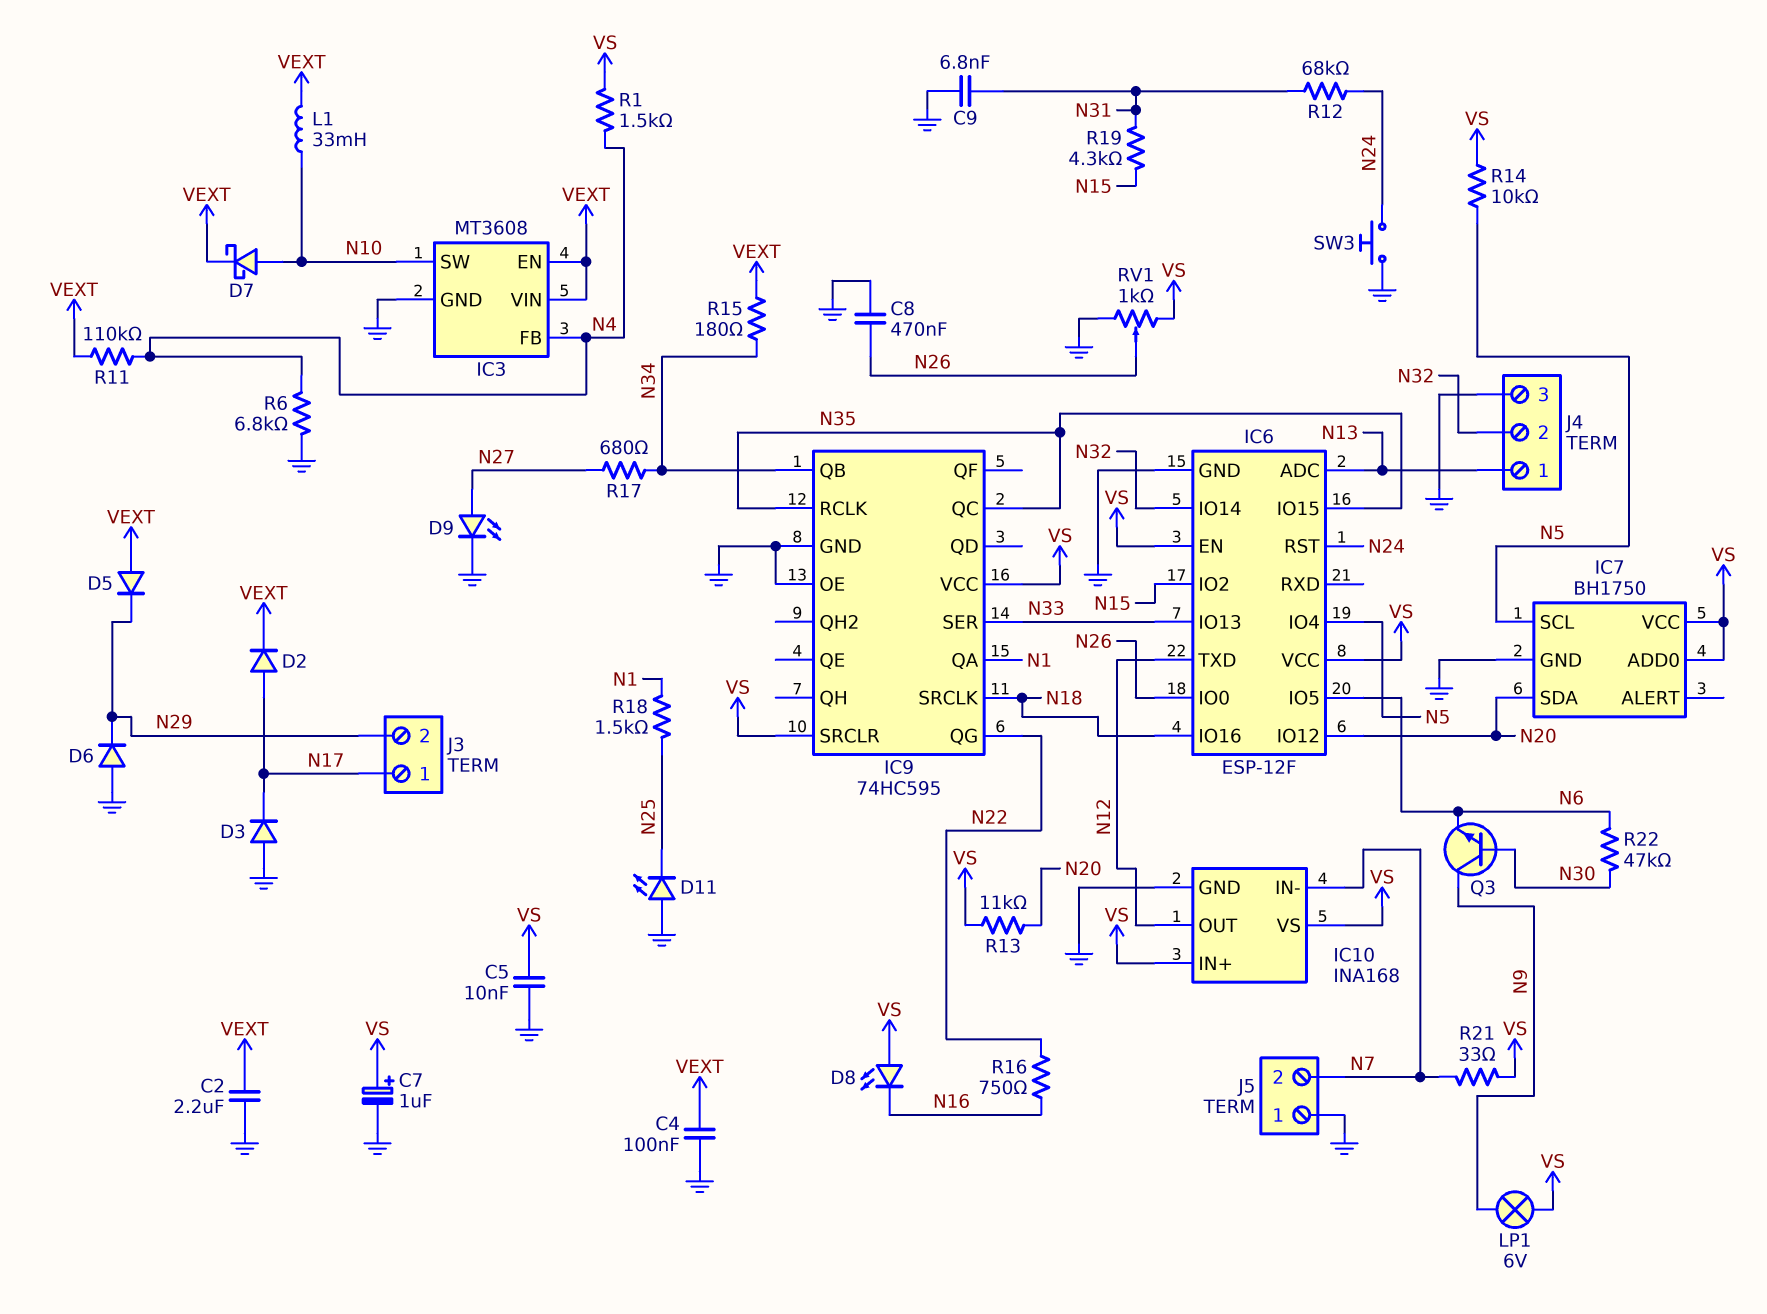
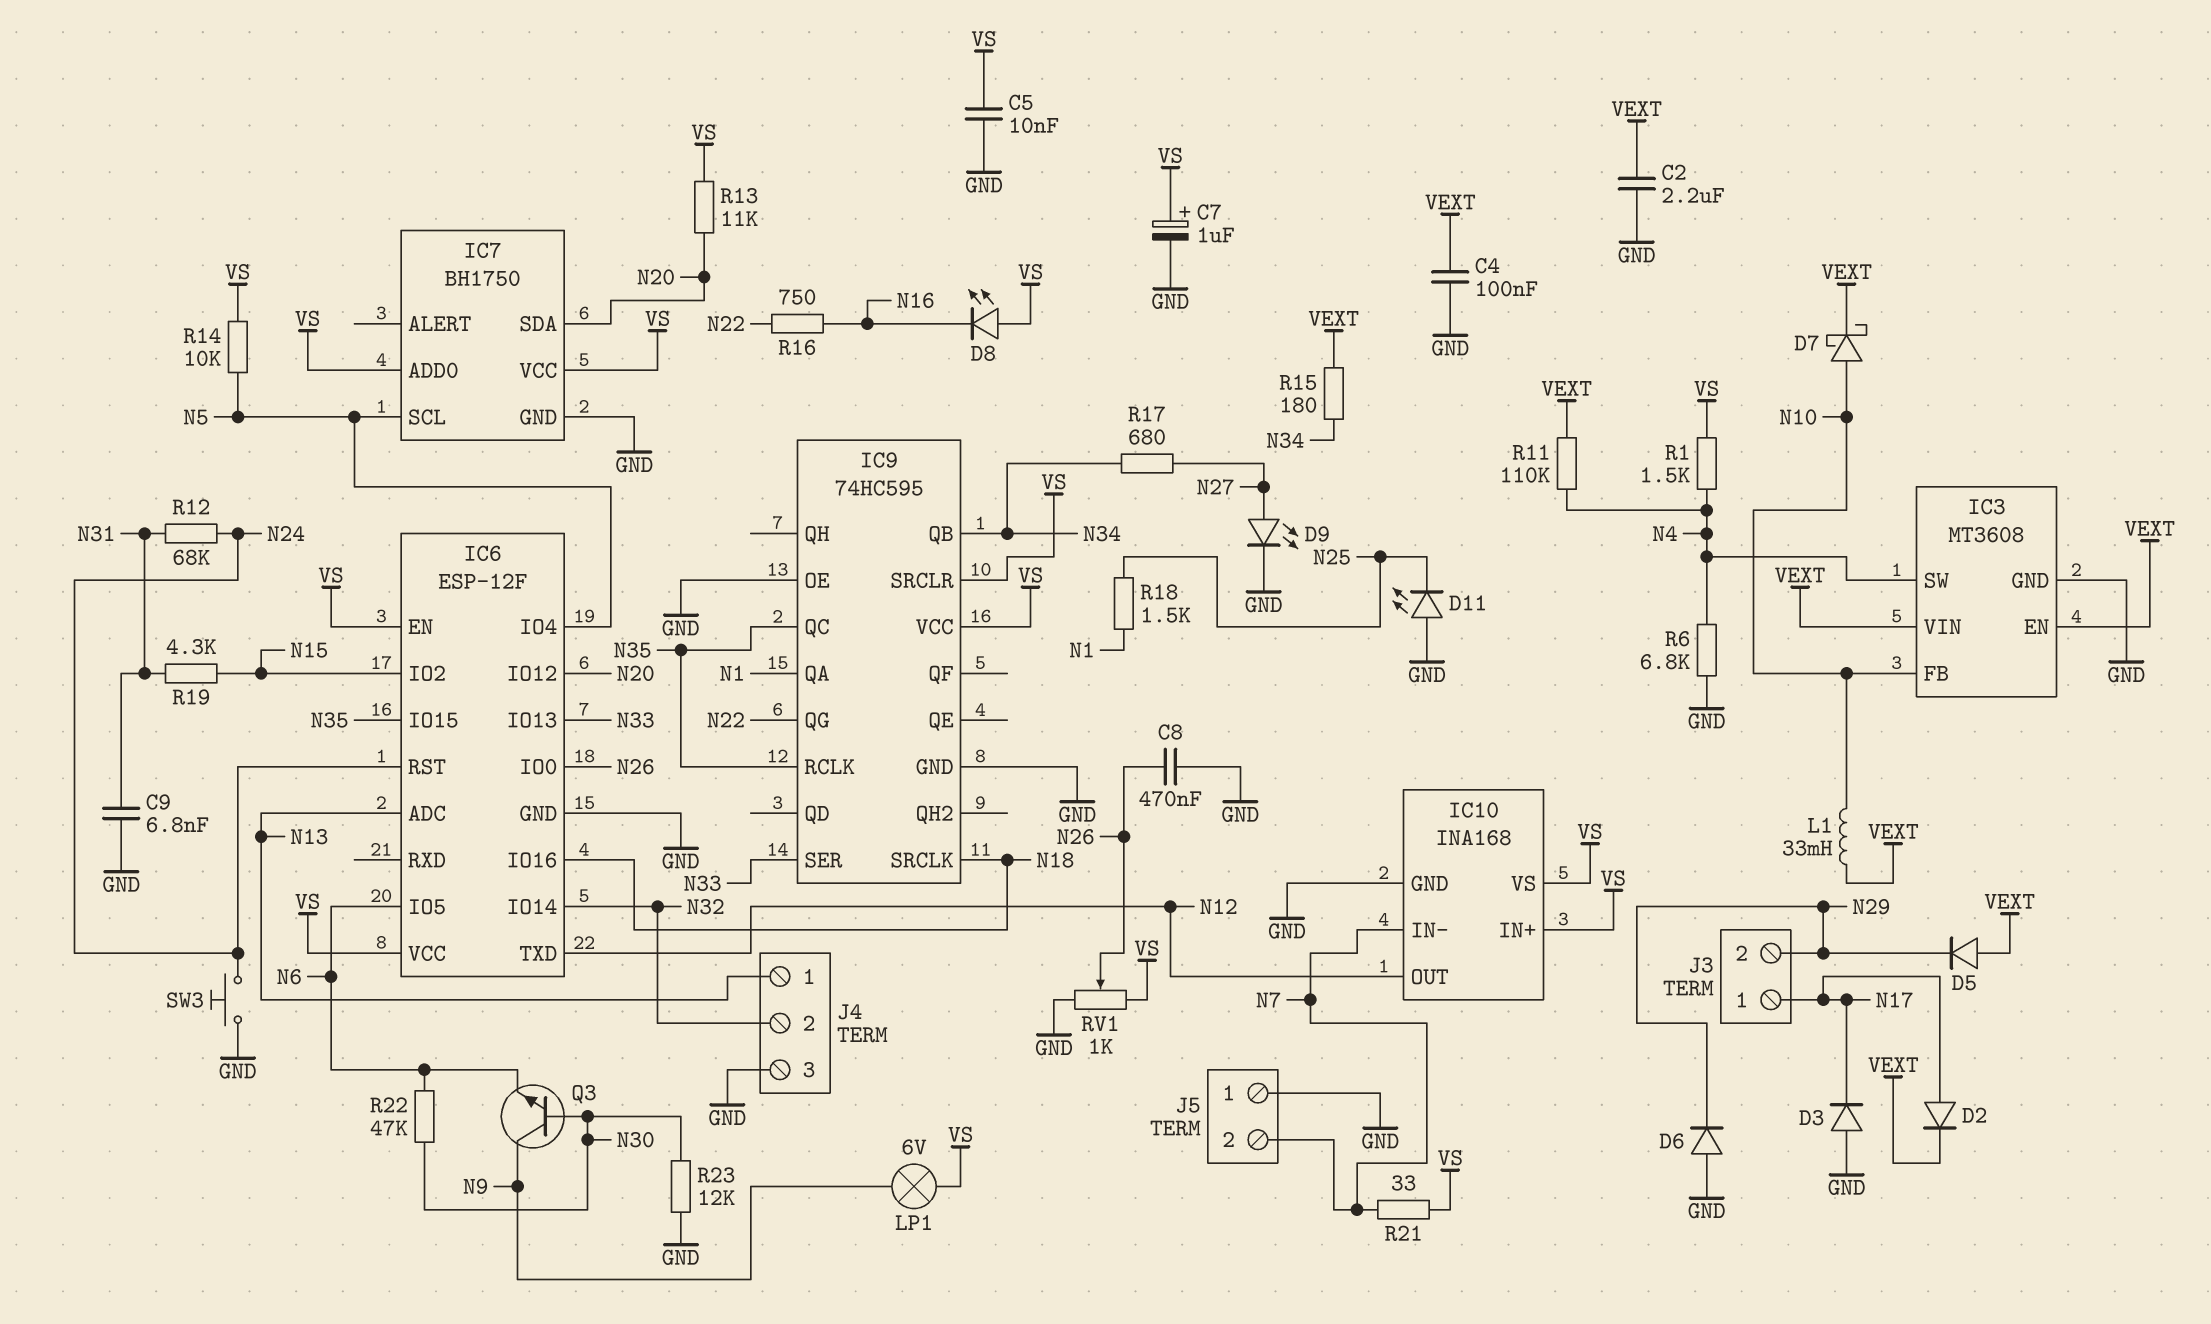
IC3 pin FB: N4 -> N10
IC3 pin SW: N10 -> N4
R23: none -> 12k (GND, N30)

